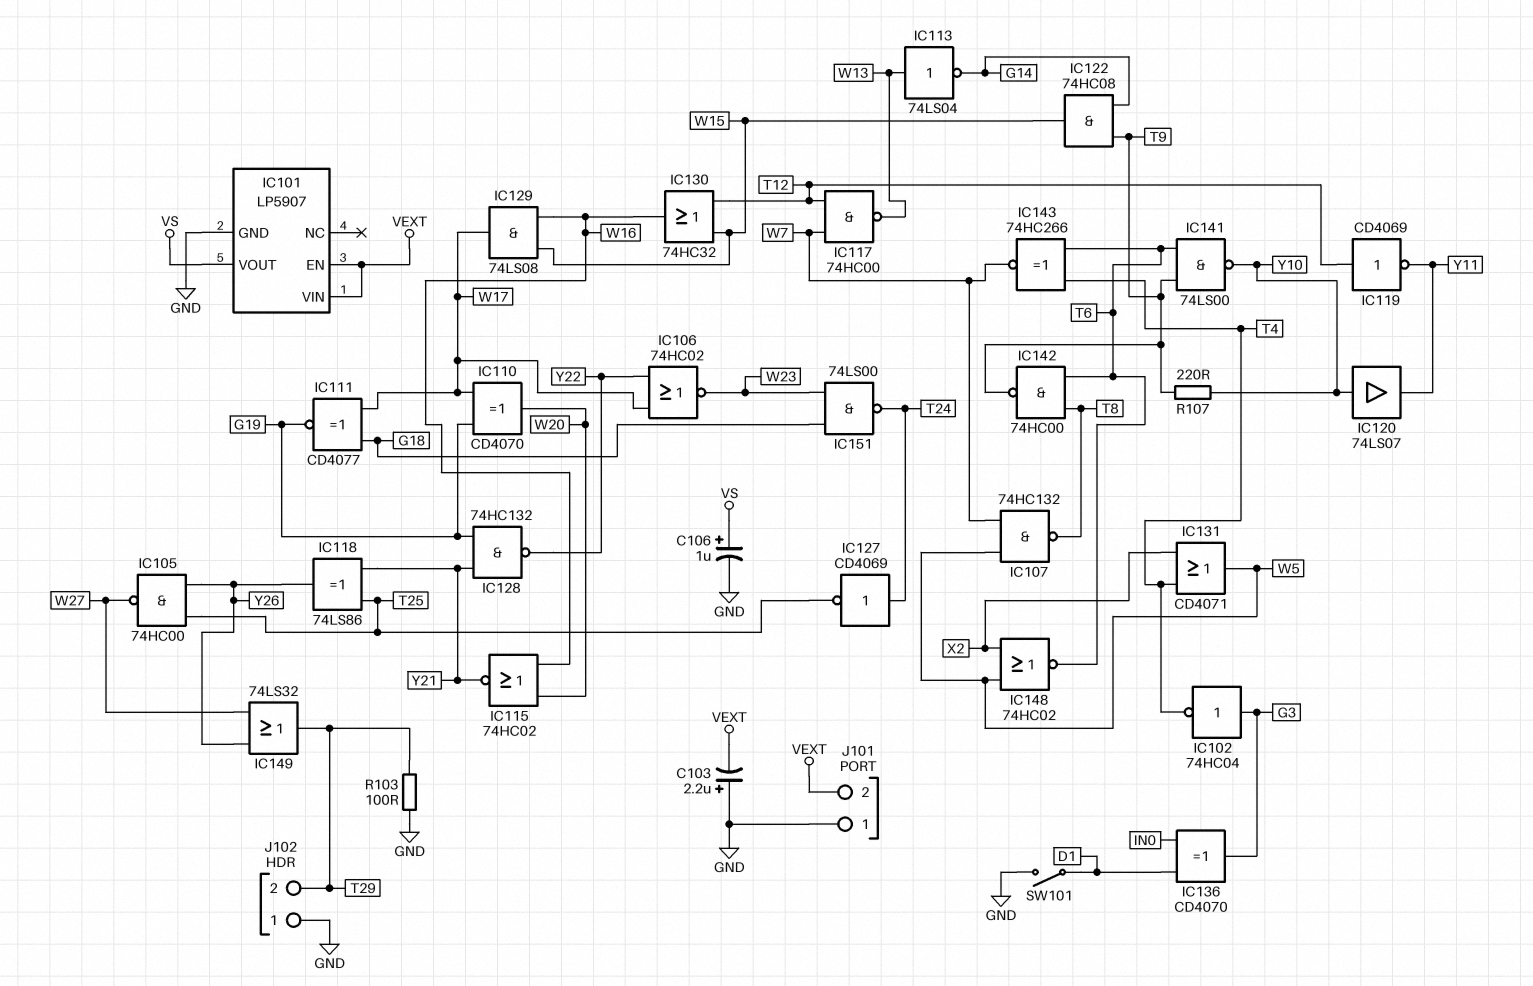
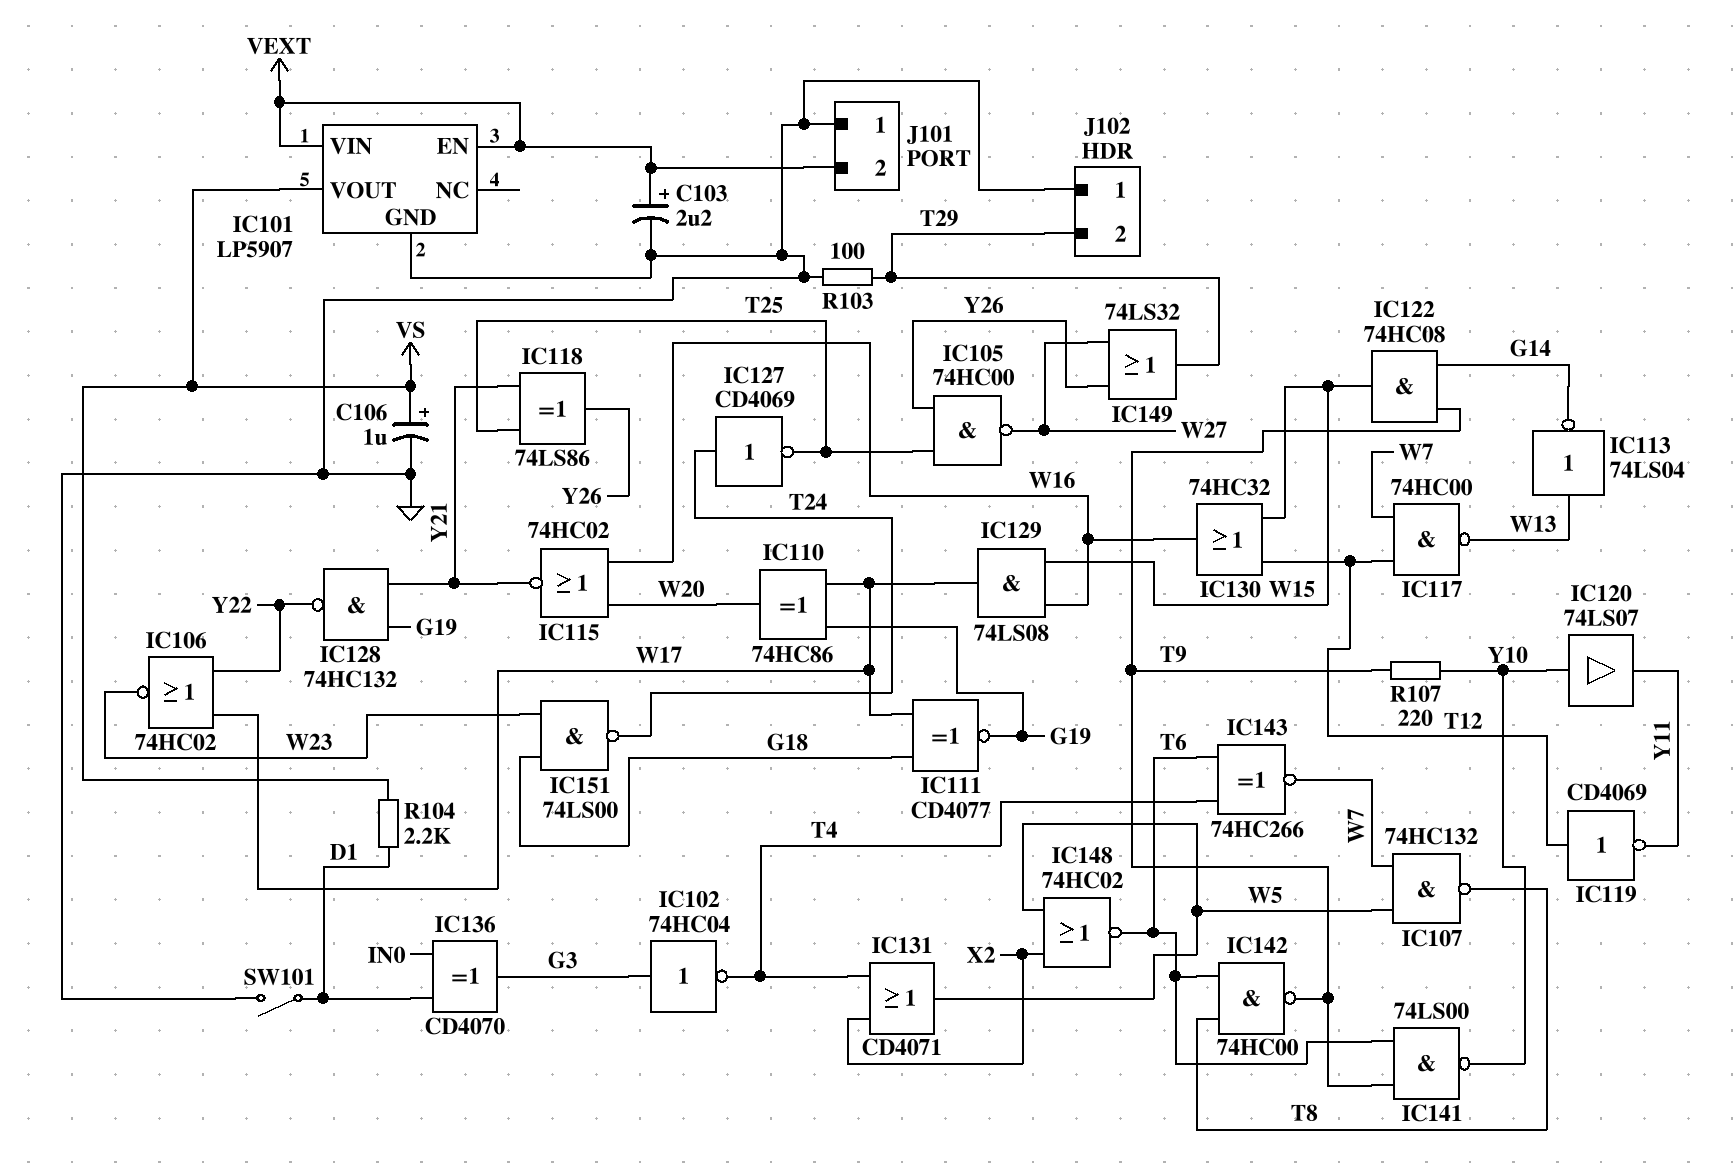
C103: 2.2uF (plus GND, minus VEXT) -> 2.2uF (plus VEXT, minus GND)
IC110: XOR CD4070 (in G19, in W17, out W20) -> XOR 74HC86 (in G19, in W17, out W20)
R104: none -> 2.2k (D1, VS)

